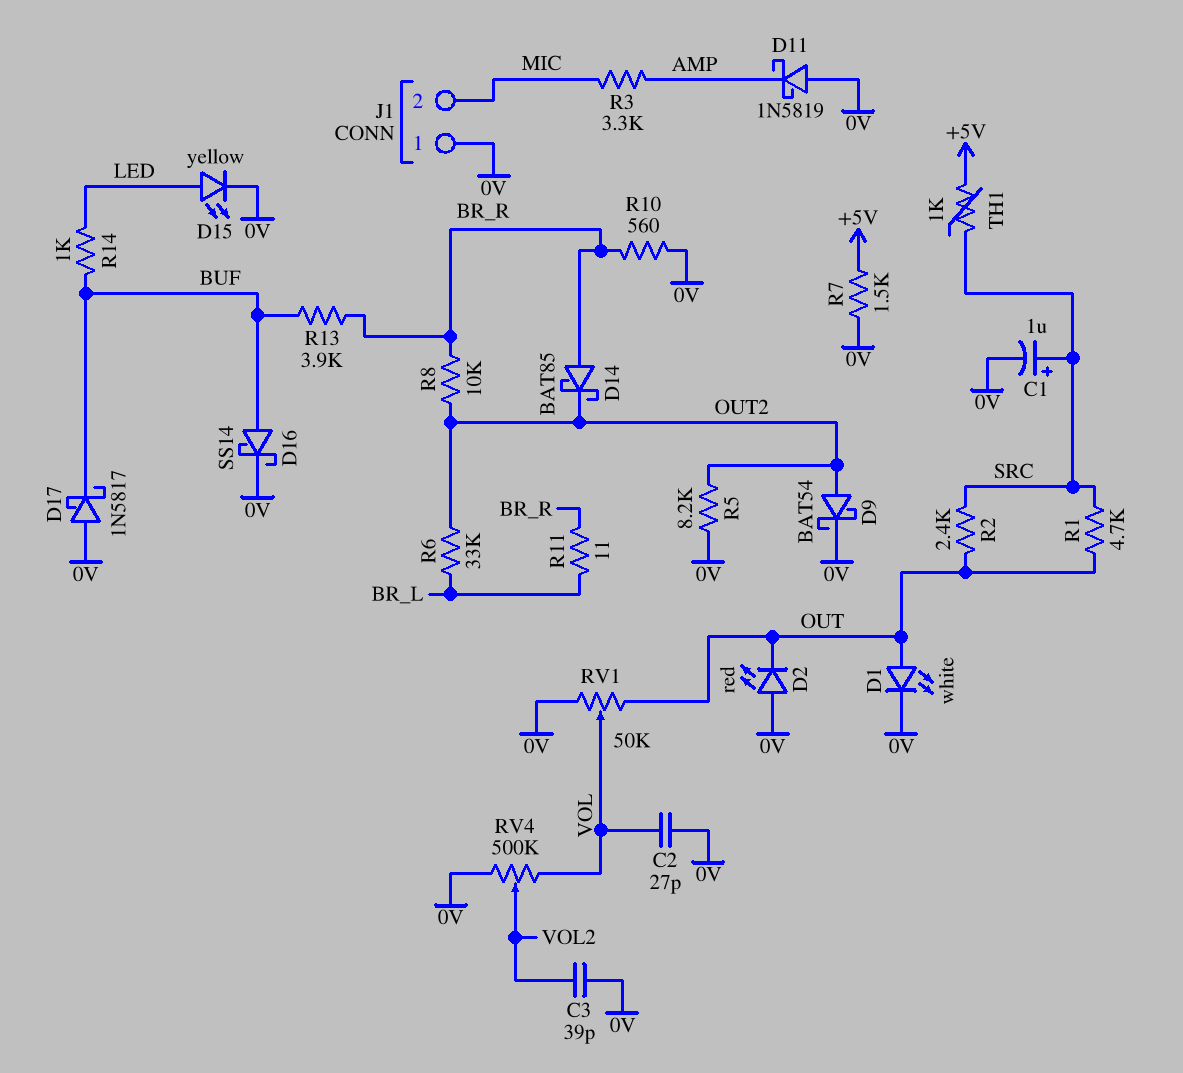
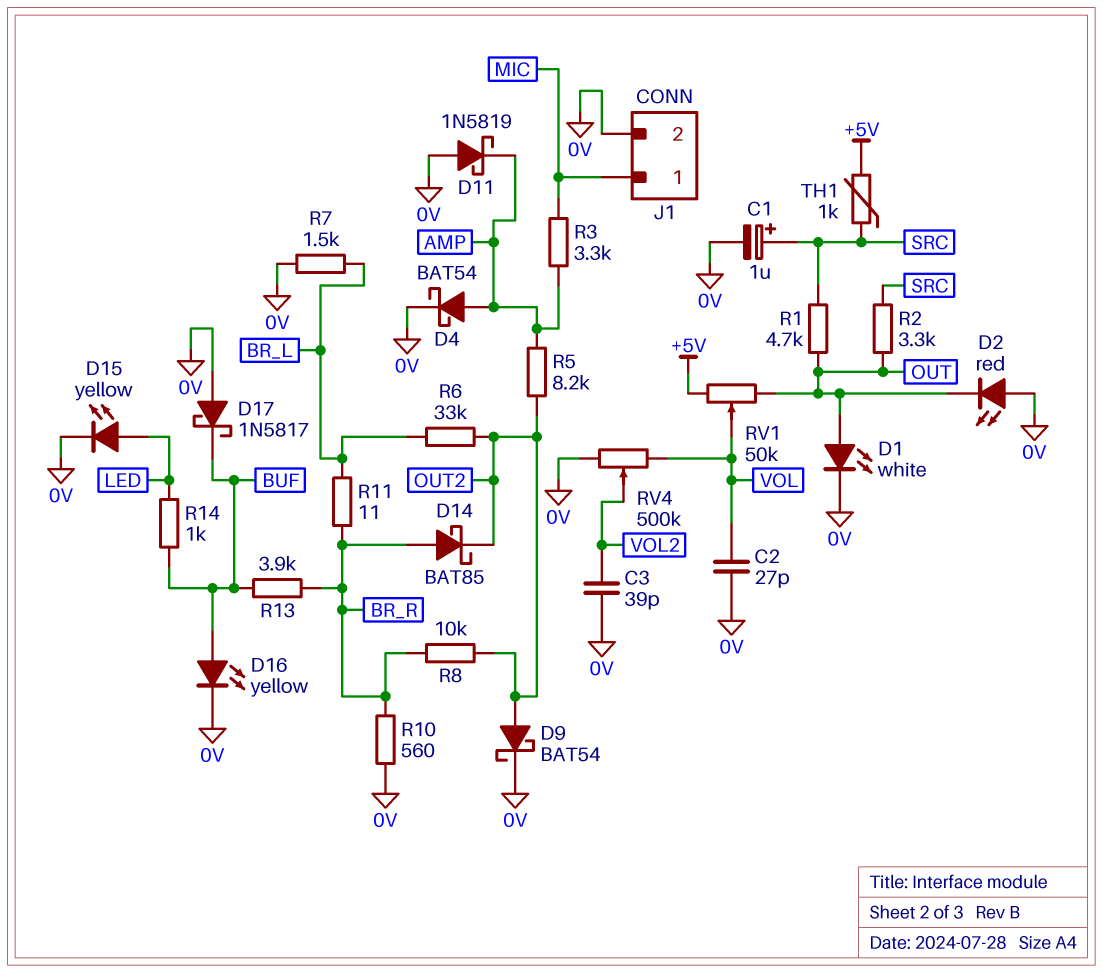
D4: none -> schottky BAT54 (A AMP, K 0V)
D16: schottky SS14 (A BUF, K 0V) -> LED yellow (A BUF, K 0V)
J1 pin 1: 0V -> MIC
J1 pin 2: MIC -> 0V
R2: 2.4k (OUT, SRC) -> 3.3k (OUT, SRC)
R5: 8.2k (0V, OUT2) -> 8.2k (AMP, OUT2)
R7: 1.5k (+5V, 0V) -> 1.5k (0V, BR_L)
RV1: 50k (0V, OUT, wiper VOL) -> 50k (+5V, OUT, wiper VOL)

